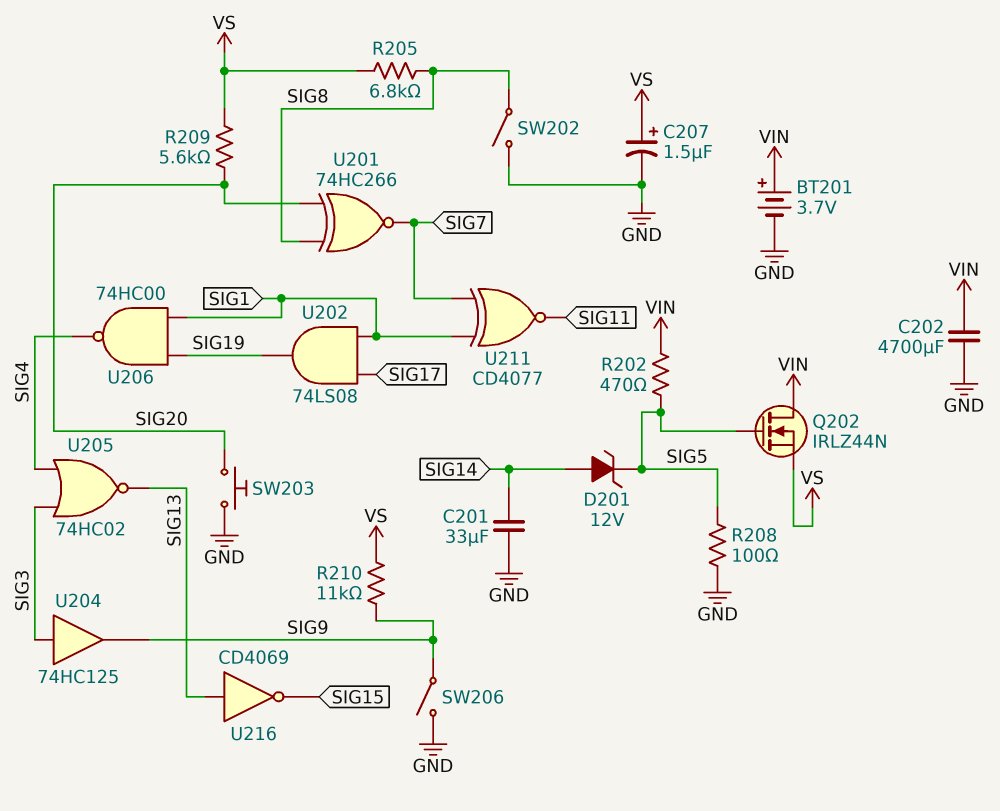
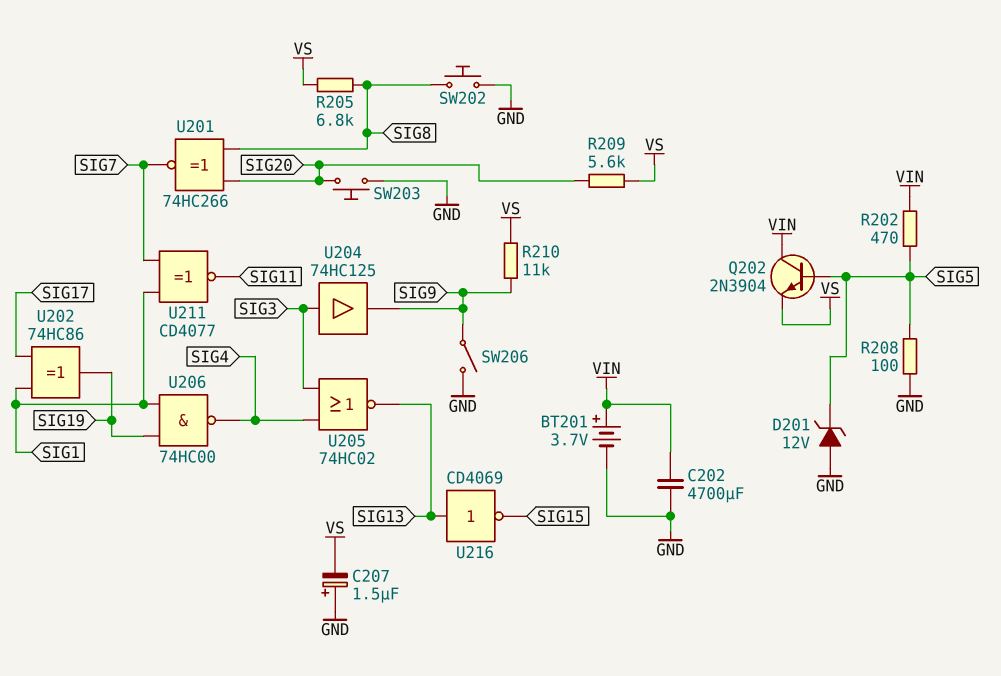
C201: 33uF (GND, SIG14) -> none
C207: 1.5uF (plus VS, minus GND) -> 1.5uF (plus GND, minus VS)
D201: zener 12V (A SIG14, K SIG5) -> zener 12V (A GND, K SIG5)
Q202: NMOS IRLZ44N (G SIG5, D VIN, S VS) -> NPN 2N3904 (B SIG5, C VIN, E VS)
SW202: switch (GND, SIG8) -> button (GND, SIG8)
U202: AND 74LS08 (in SIG1, in SIG17, out SIG19) -> XOR 74HC86 (in SIG1, in SIG17, out SIG19)

